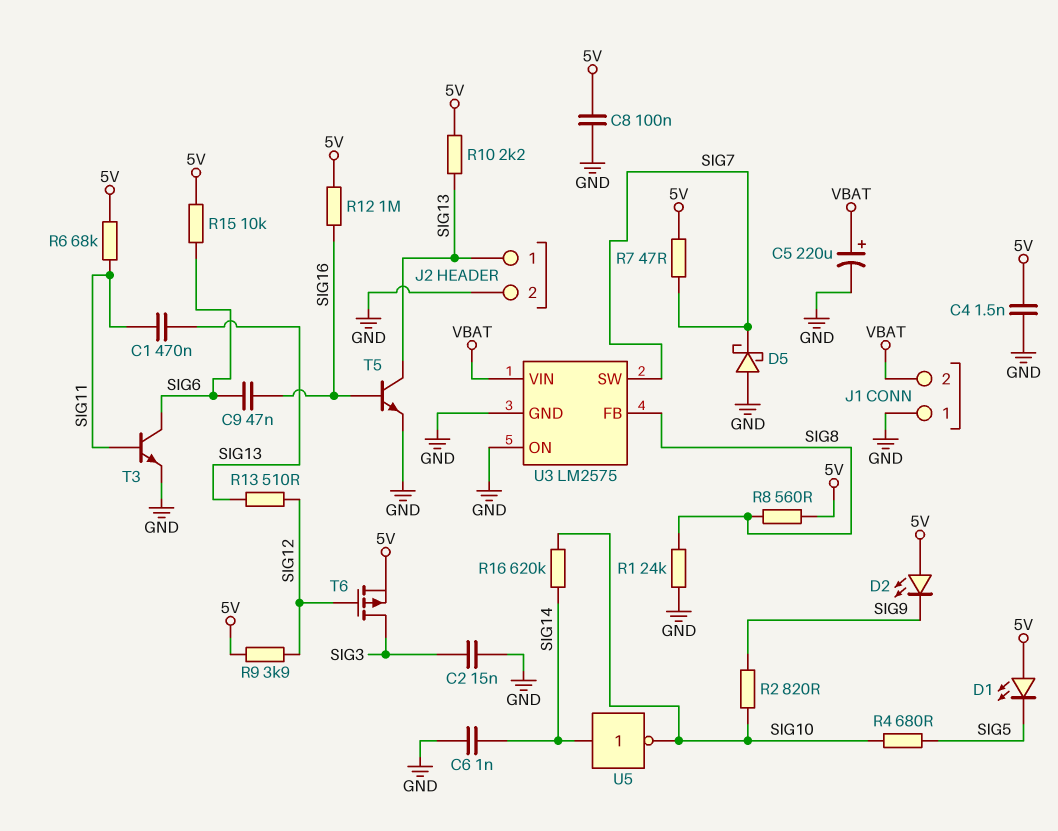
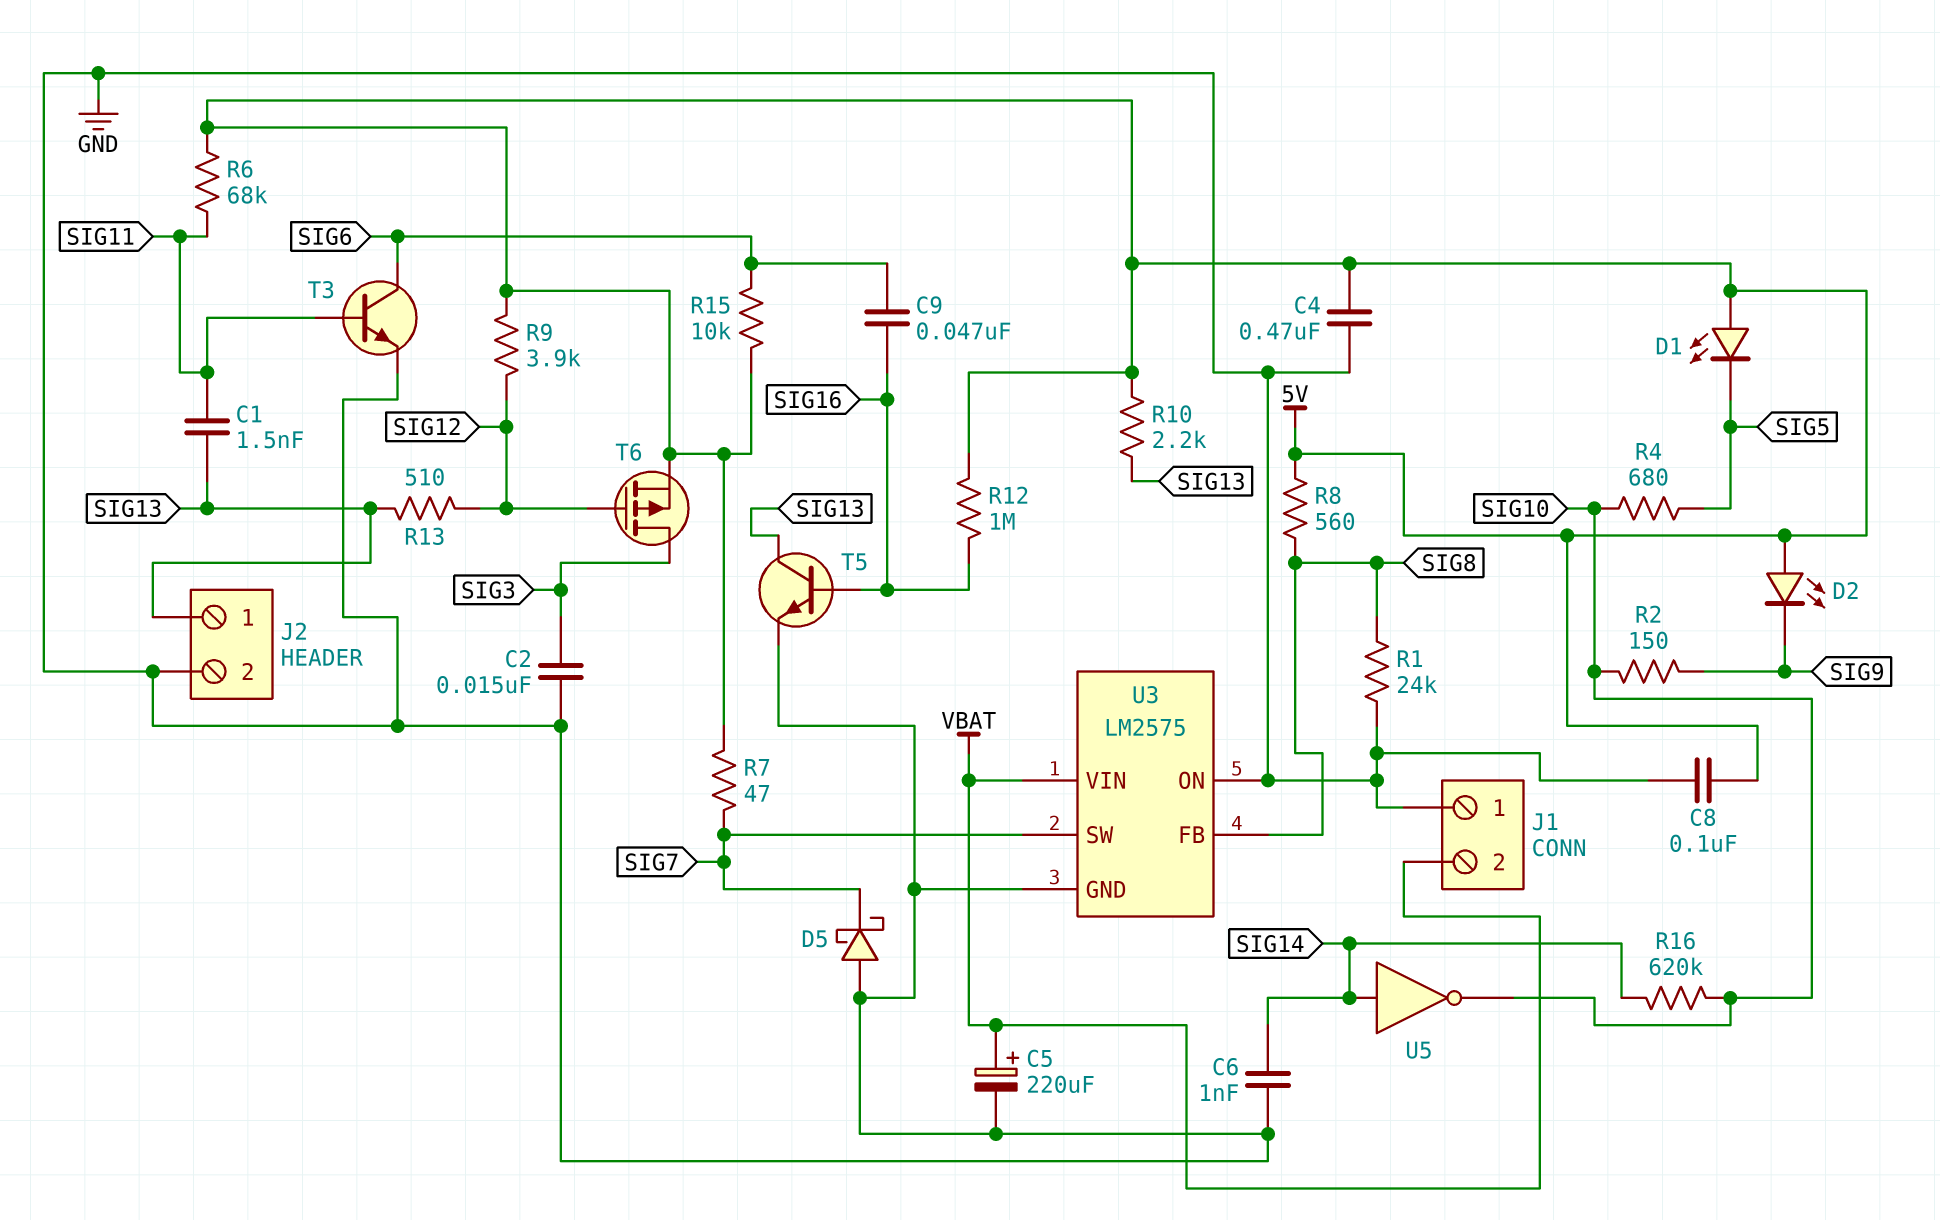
C1: 470nF (SIG11, SIG13) -> 1.5nF (SIG11, SIG13)
C4: 1.5nF (5V, GND) -> 470nF (5V, GND)
R2: 820 (SIG9, SIG10) -> 150 (SIG9, SIG10)

